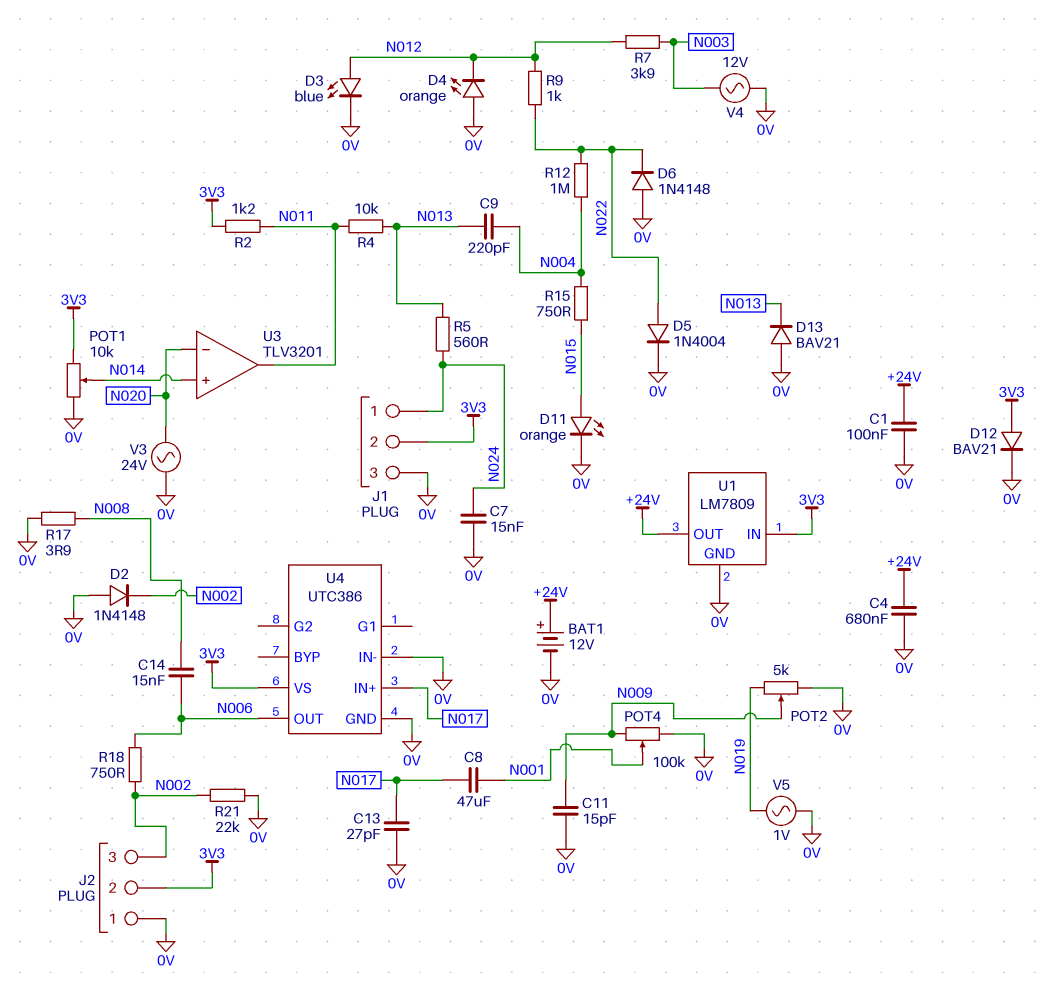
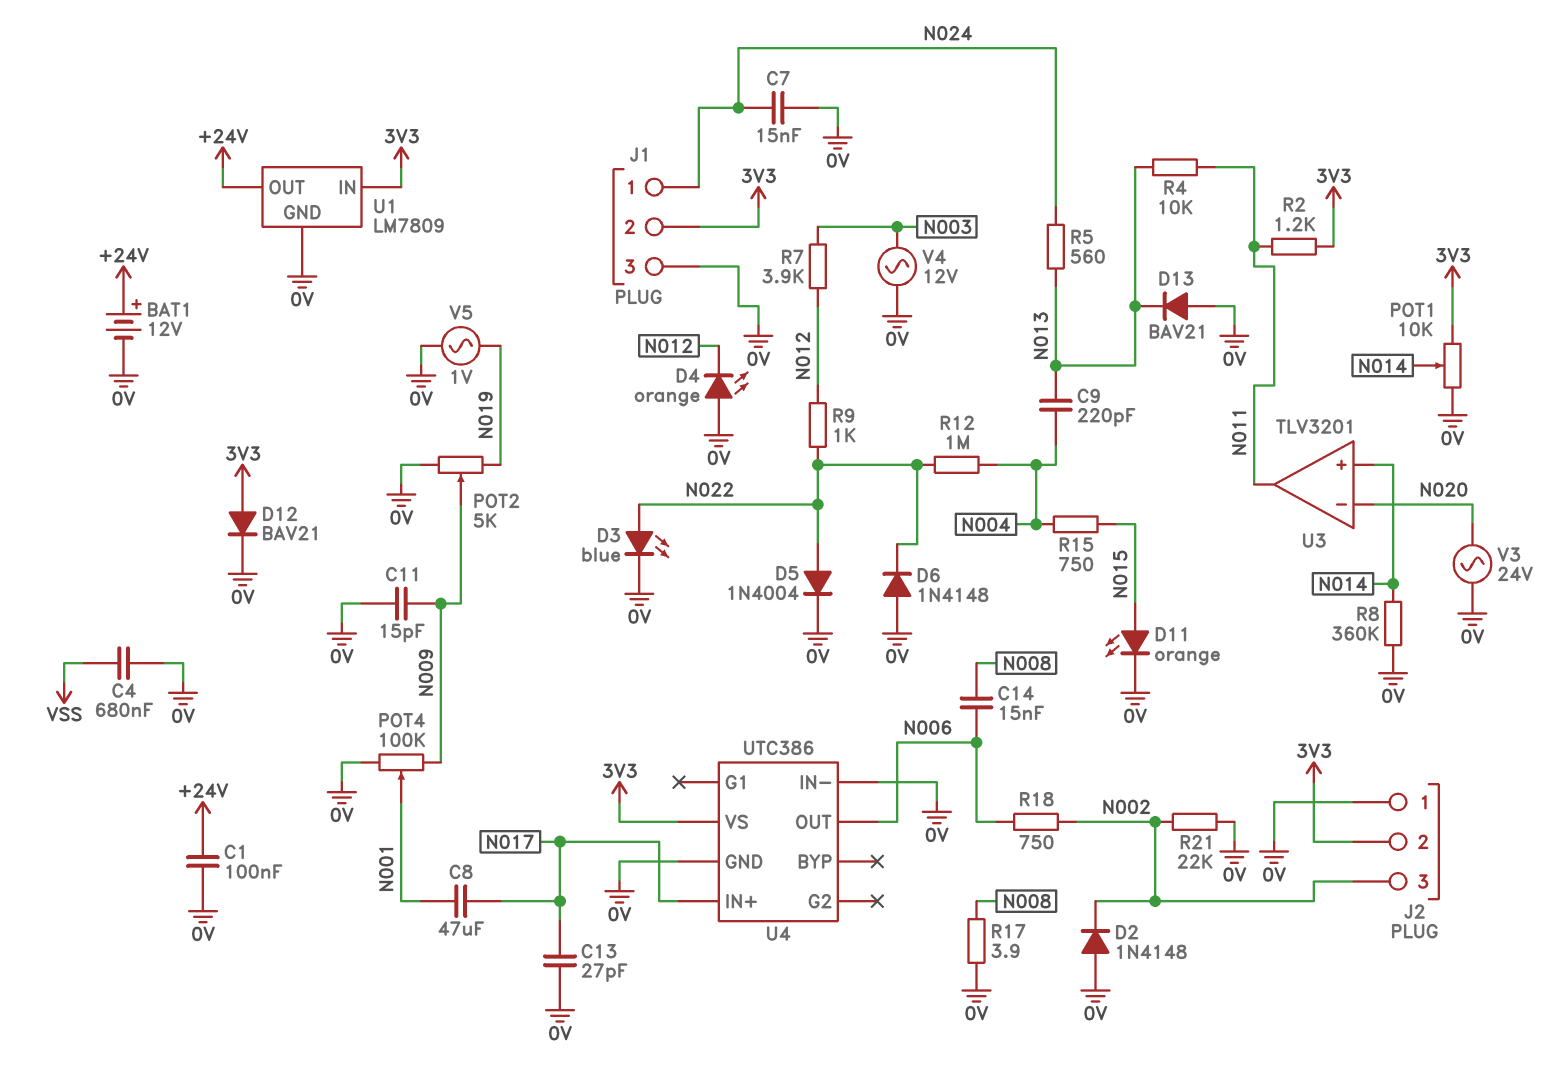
C4: 680nF (+24V, 0V) -> 680nF (0V, VSS)
D3: LED blue (A N012, K 0V) -> LED blue (A N022, K 0V)
R8: none -> 360k (0V, N014)

